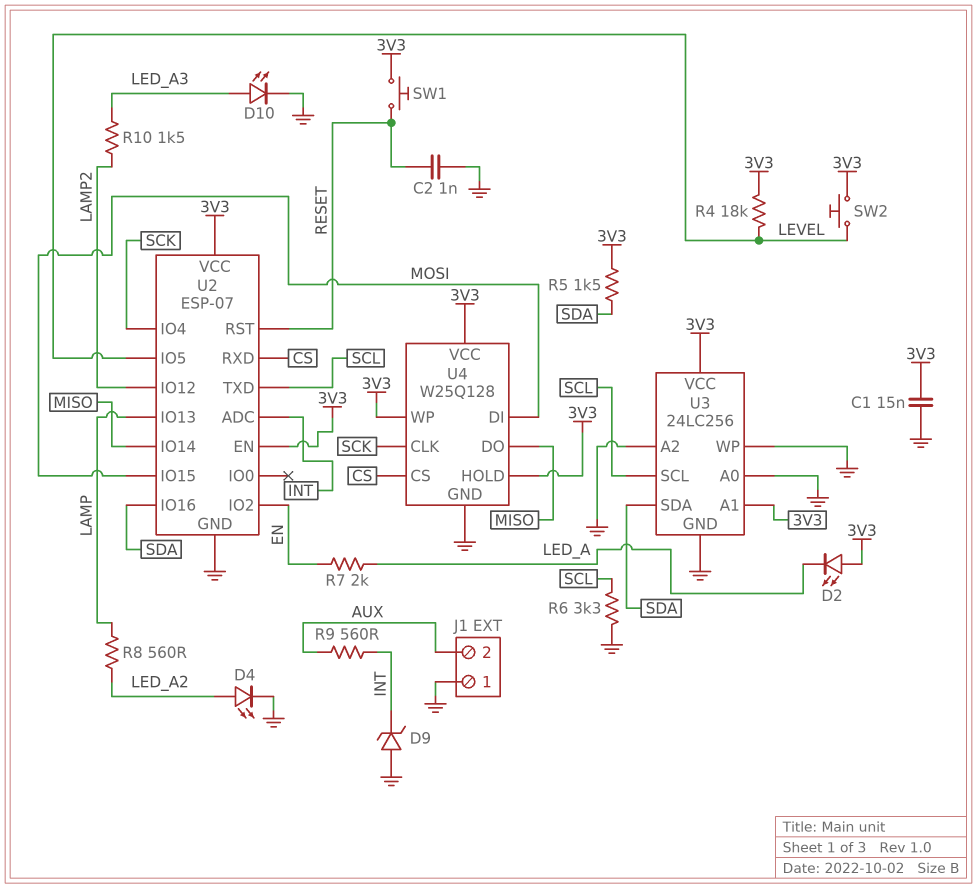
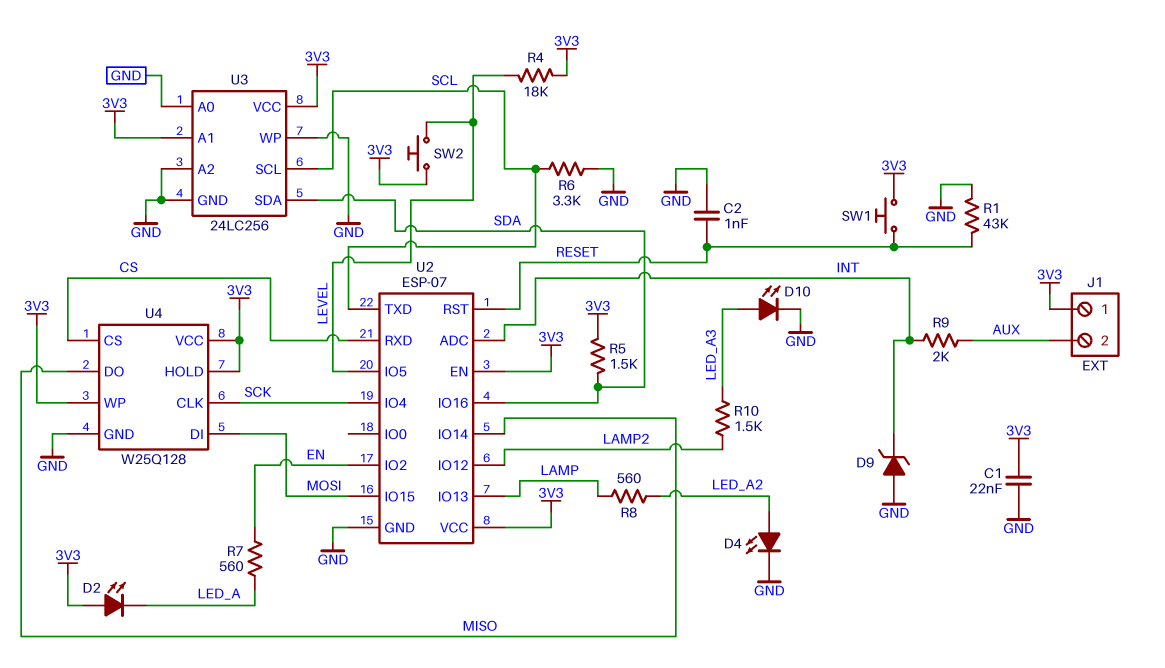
C1: 15nF (3V3, GND) -> 22nF (3V3, GND)
J1 pin 1: GND -> 3V3
R1: none -> 43k (GND, RESET)
R7: 2k (EN, LED_A) -> 560 (EN, LED_A)
R9: 560 (AUX, INT) -> 2k (AUX, INT)

